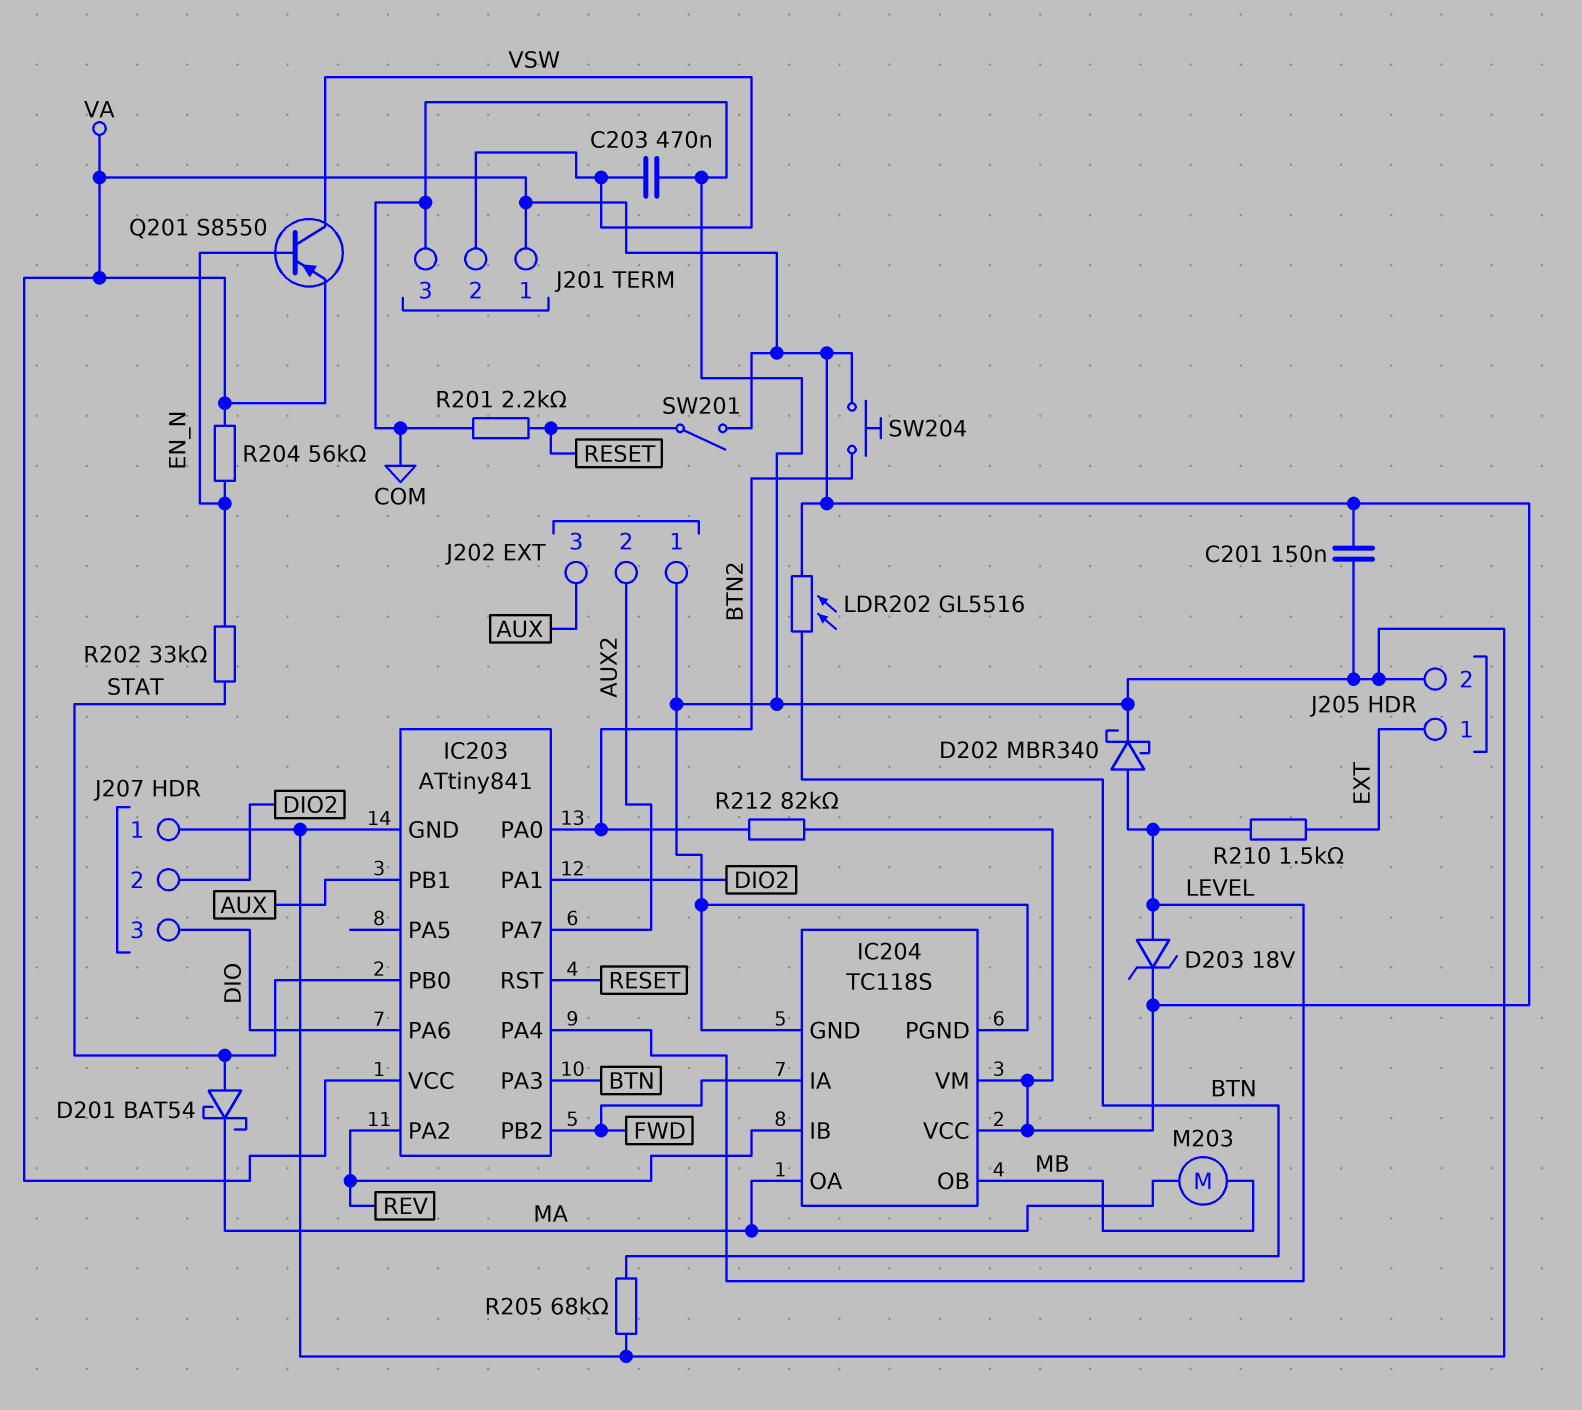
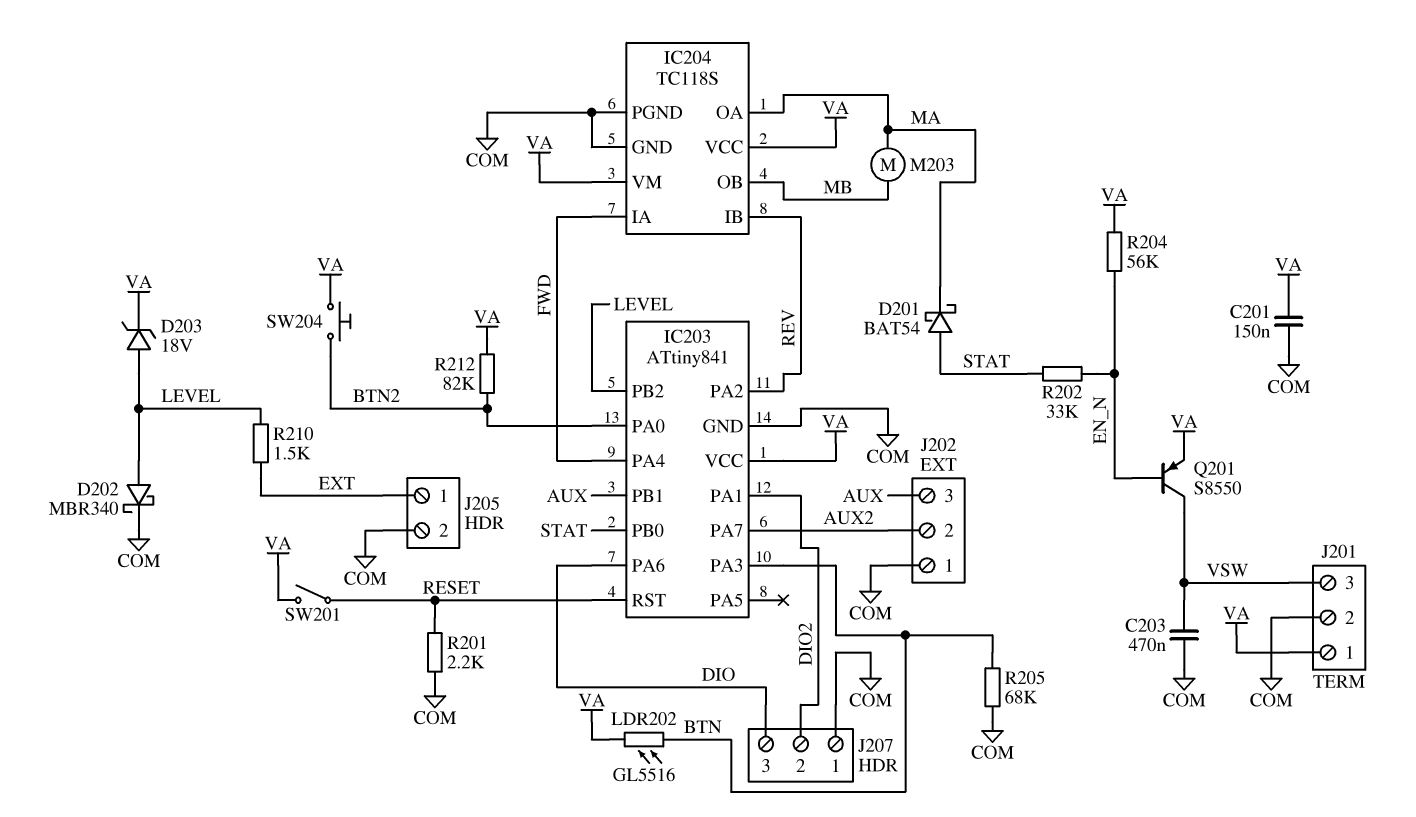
IC203 pin PA4: LEVEL -> FWD
IC203 pin PB2: FWD -> LEVEL
J201 pin 2: VSW -> COM
J201 pin 3: COM -> VSW

